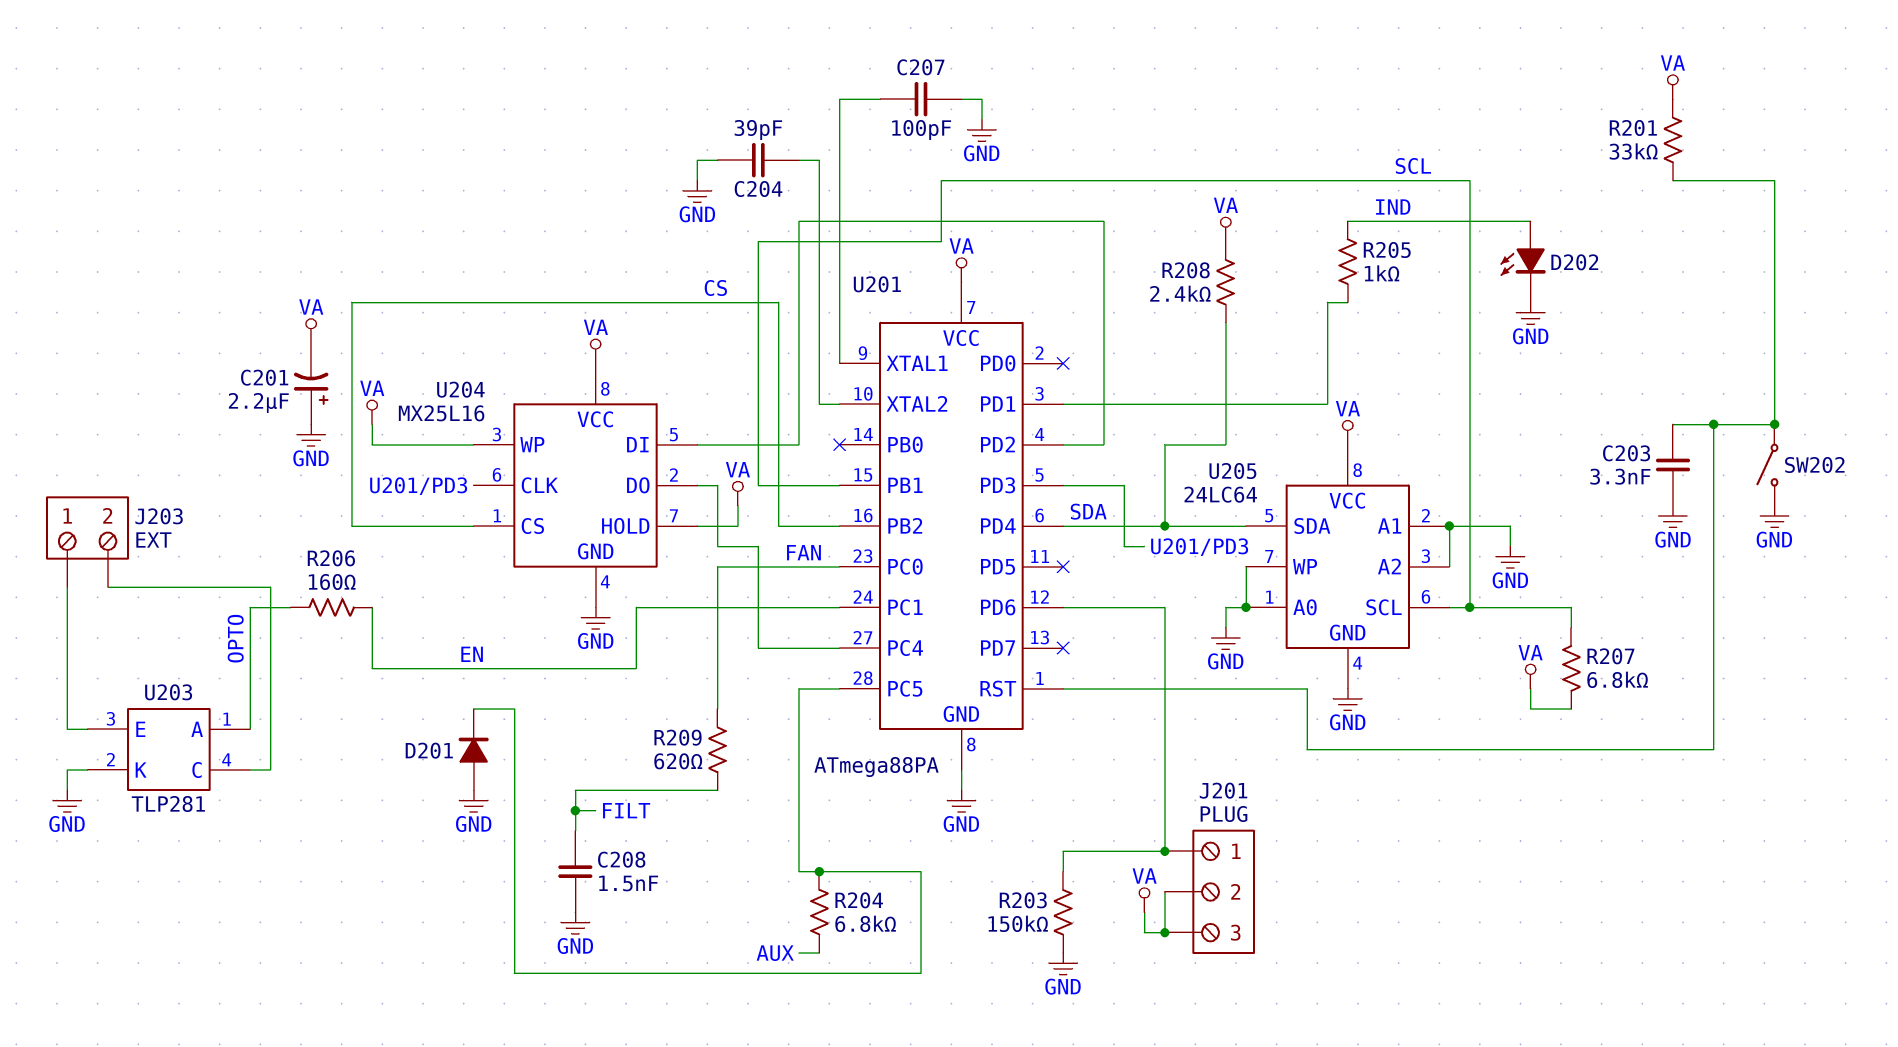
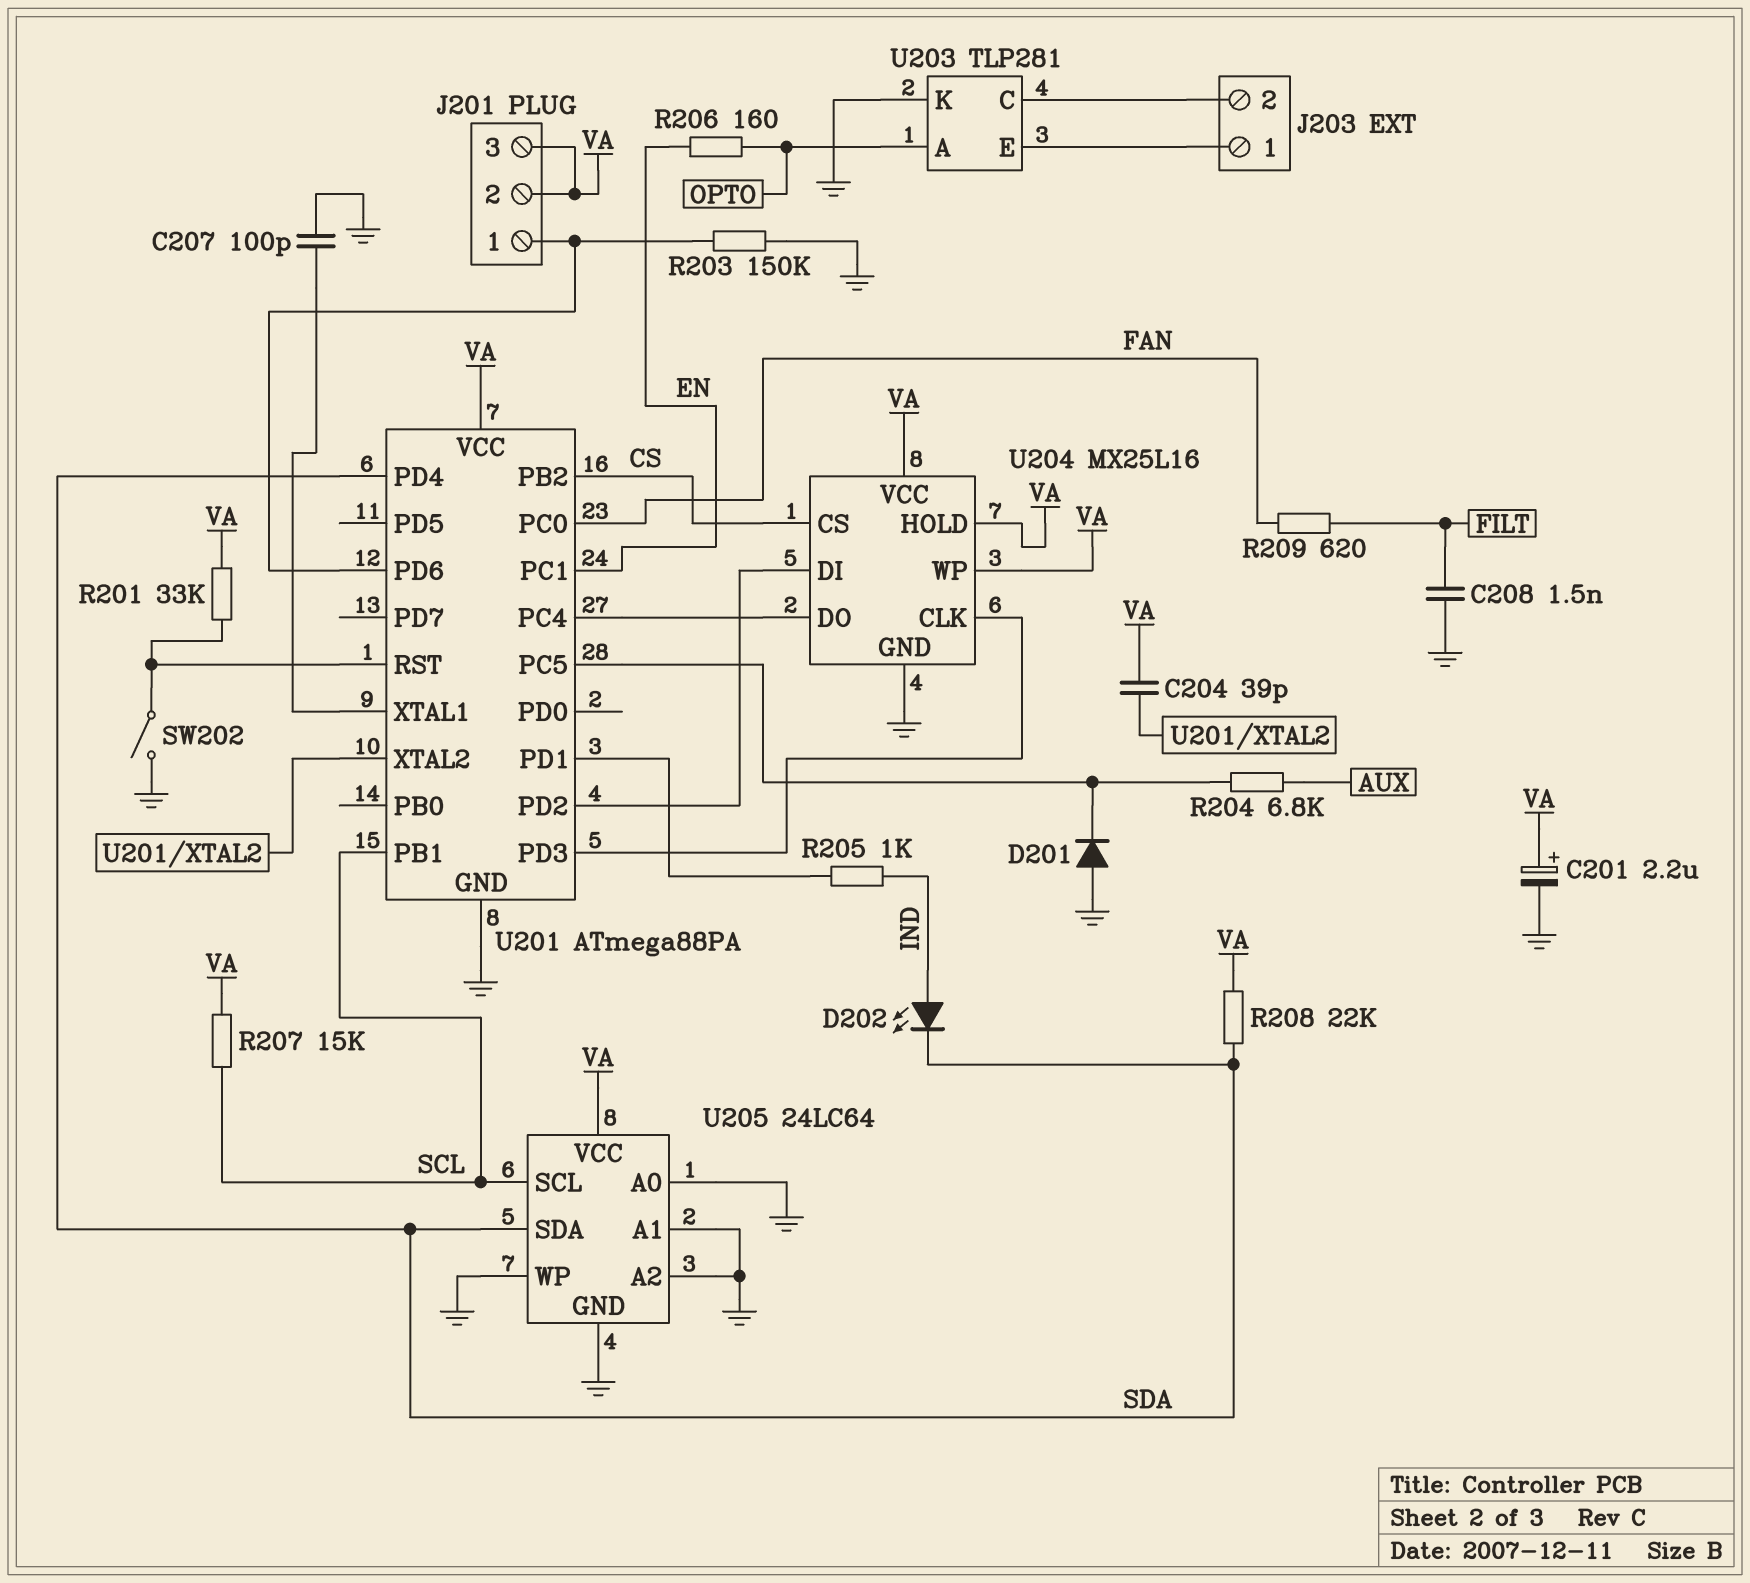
C201: 2.2uF (plus GND, minus VA) -> 2.2uF (plus VA, minus GND)
C203: 3.3nF (GND, U201/RST) -> none
C204: 39pF (GND, U201/XTAL2) -> 39pF (U201/XTAL2, VA)
D202: LED (A IND, K GND) -> LED (A IND, K SDA)
R207: 6.8k (SCL, VA) -> 15k (SCL, VA)
R208: 2.4k (SDA, VA) -> 22k (SDA, VA)

